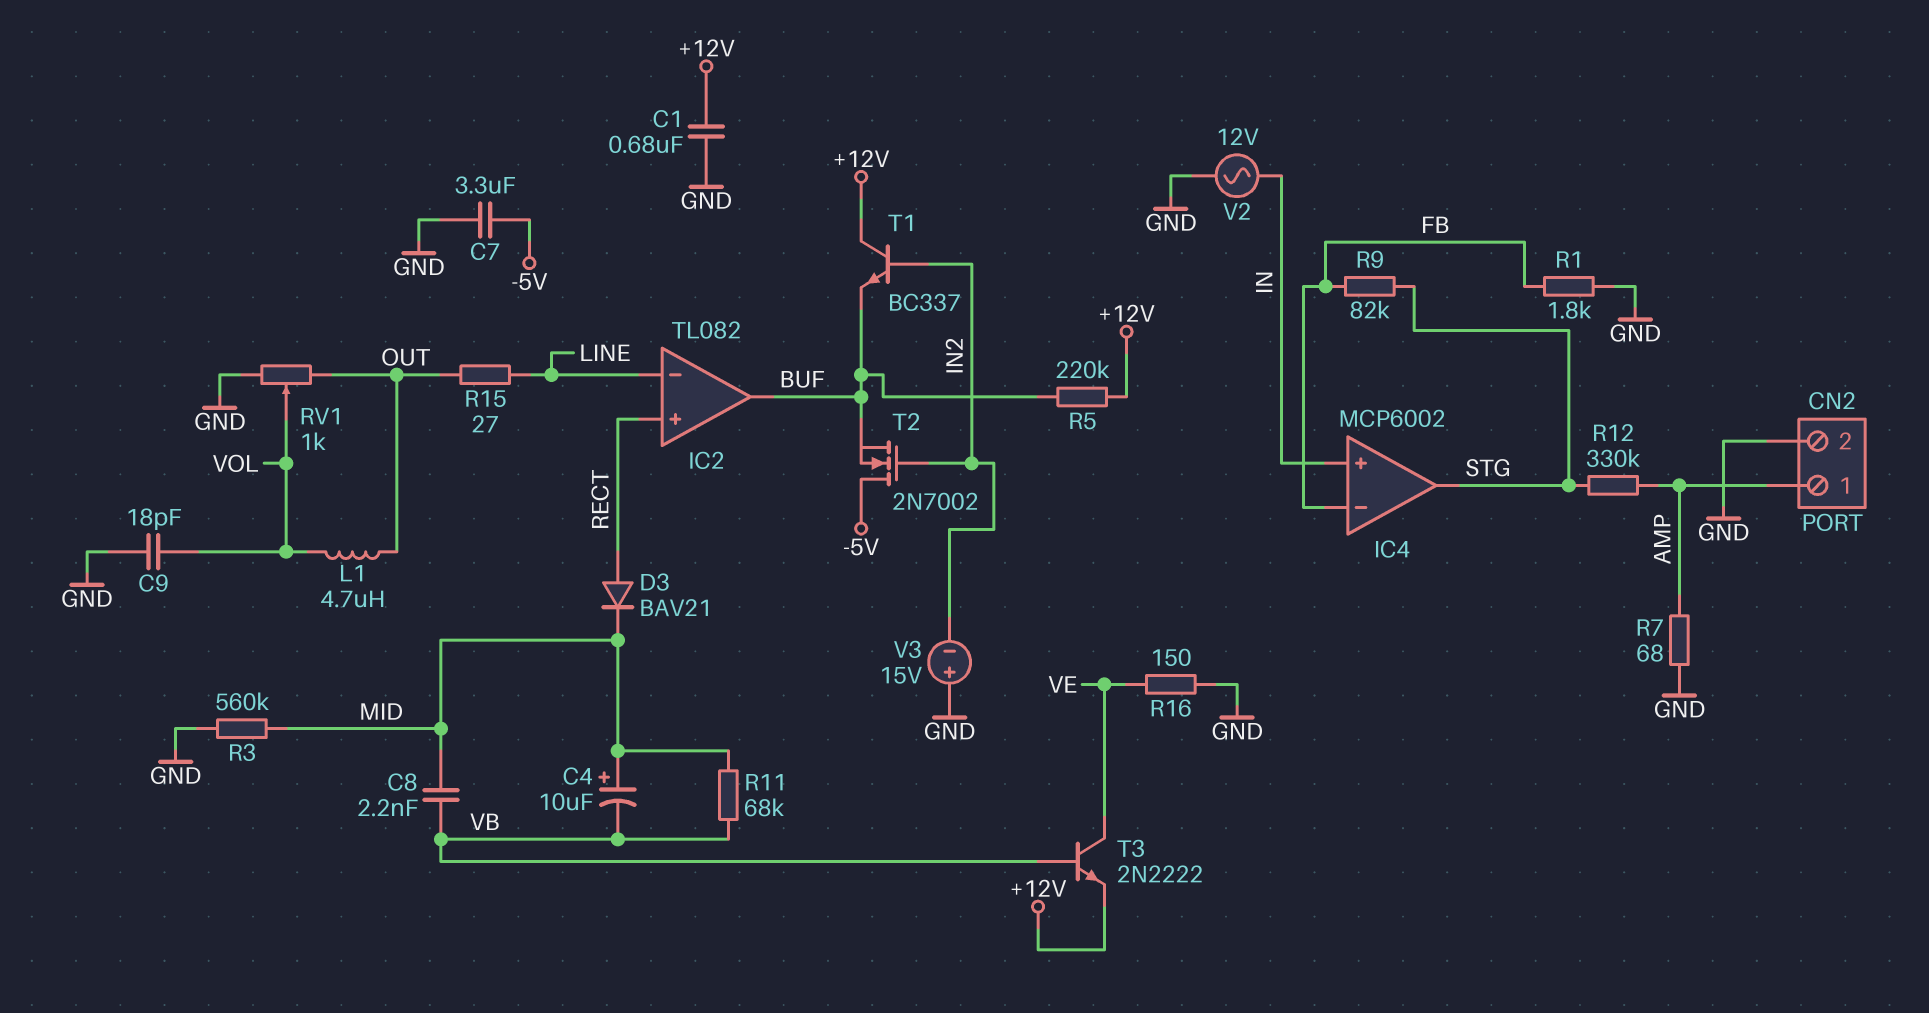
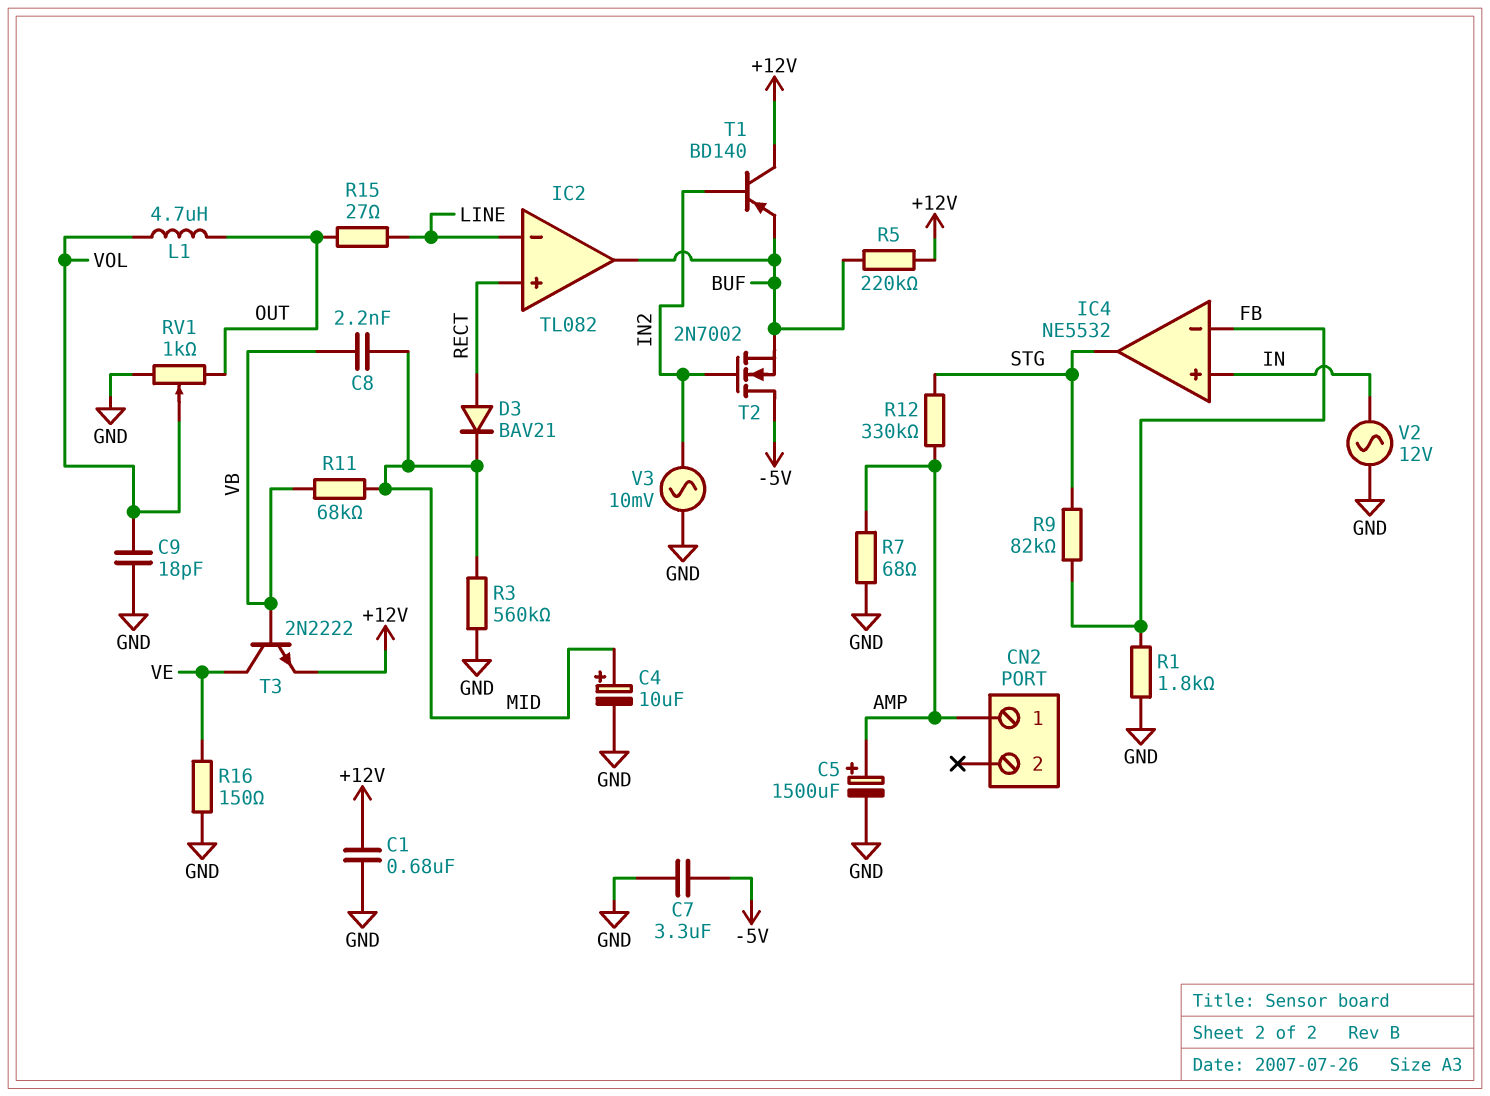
C4: 10uF (plus MID, minus VB) -> 10uF (plus MID, minus GND)
C5: none -> 1500uF (plus AMP, minus GND)
CN2 pin 2: GND -> none
IC4: MCP6002 -> NE5532
T1: NPN BC337 (B IN2, C +12V, E BUF) -> PNP BD140 (B IN2, C +12V, E BUF)
V3: 15V (plus GND, minus IN2) -> AC 10mV (GND, IN2)

